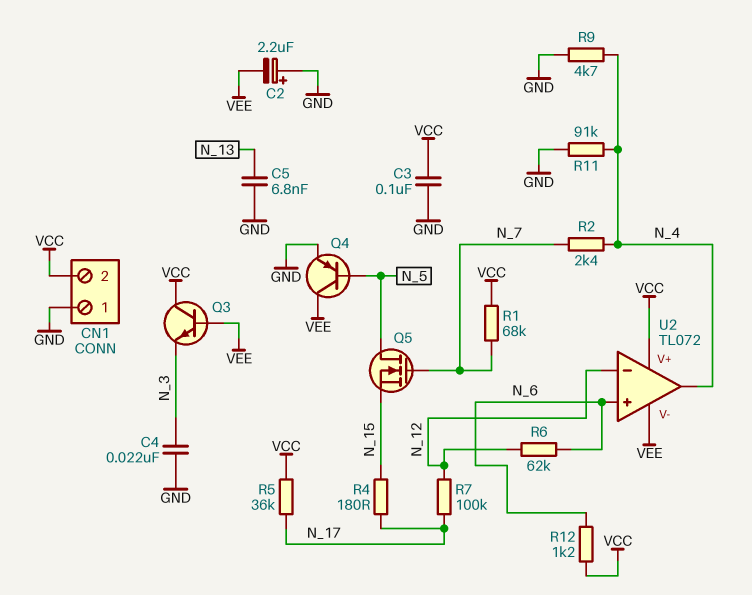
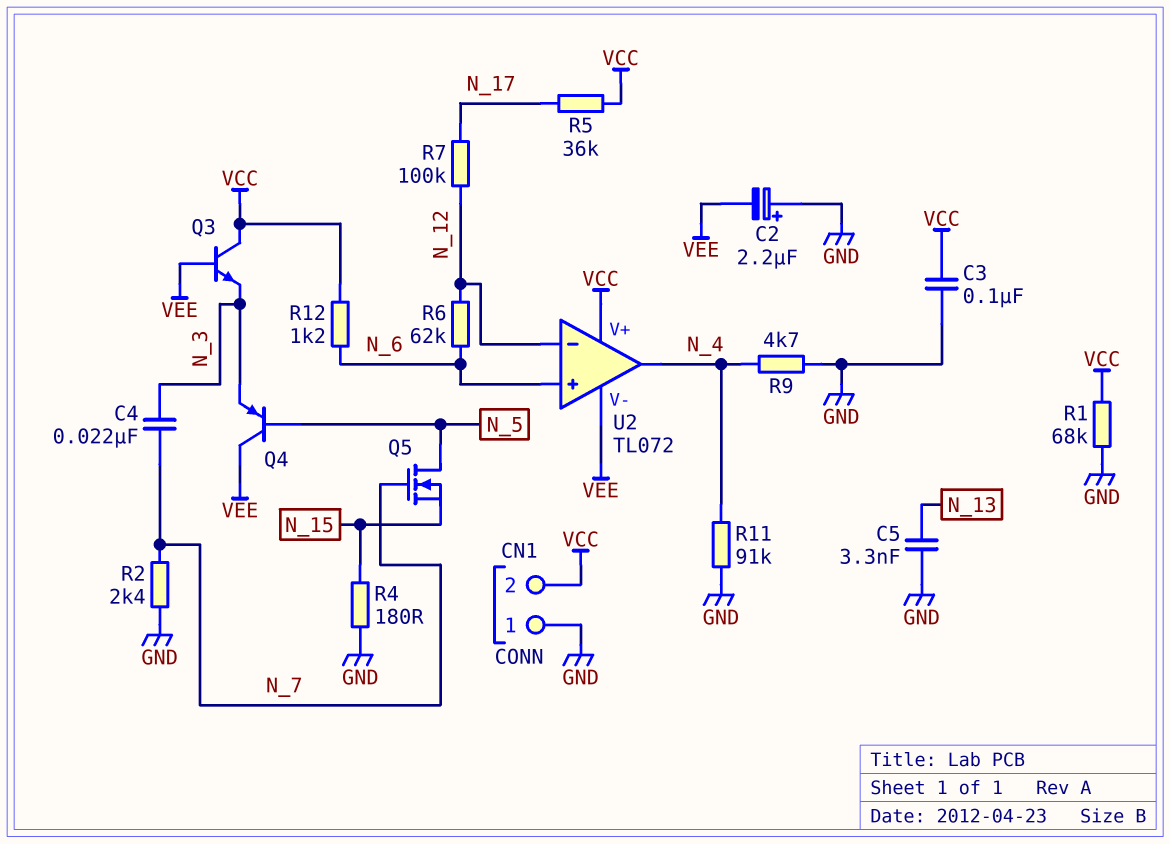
C4: 22nF (GND, N_3) -> 22nF (N_3, N_7)
C5: 6.8nF (GND, N_13) -> 3.3nF (GND, N_13)
Q4: PNP (B N_5, C VEE, E GND) -> PNP (B N_5, C VEE, E N_3)
R1: 68k (N_7, VCC) -> 68k (GND, VCC)
R2: 2.4k (N_4, N_7) -> 2.4k (GND, N_7)
R4: 180 (N_15, N_17) -> 180 (GND, N_15)

